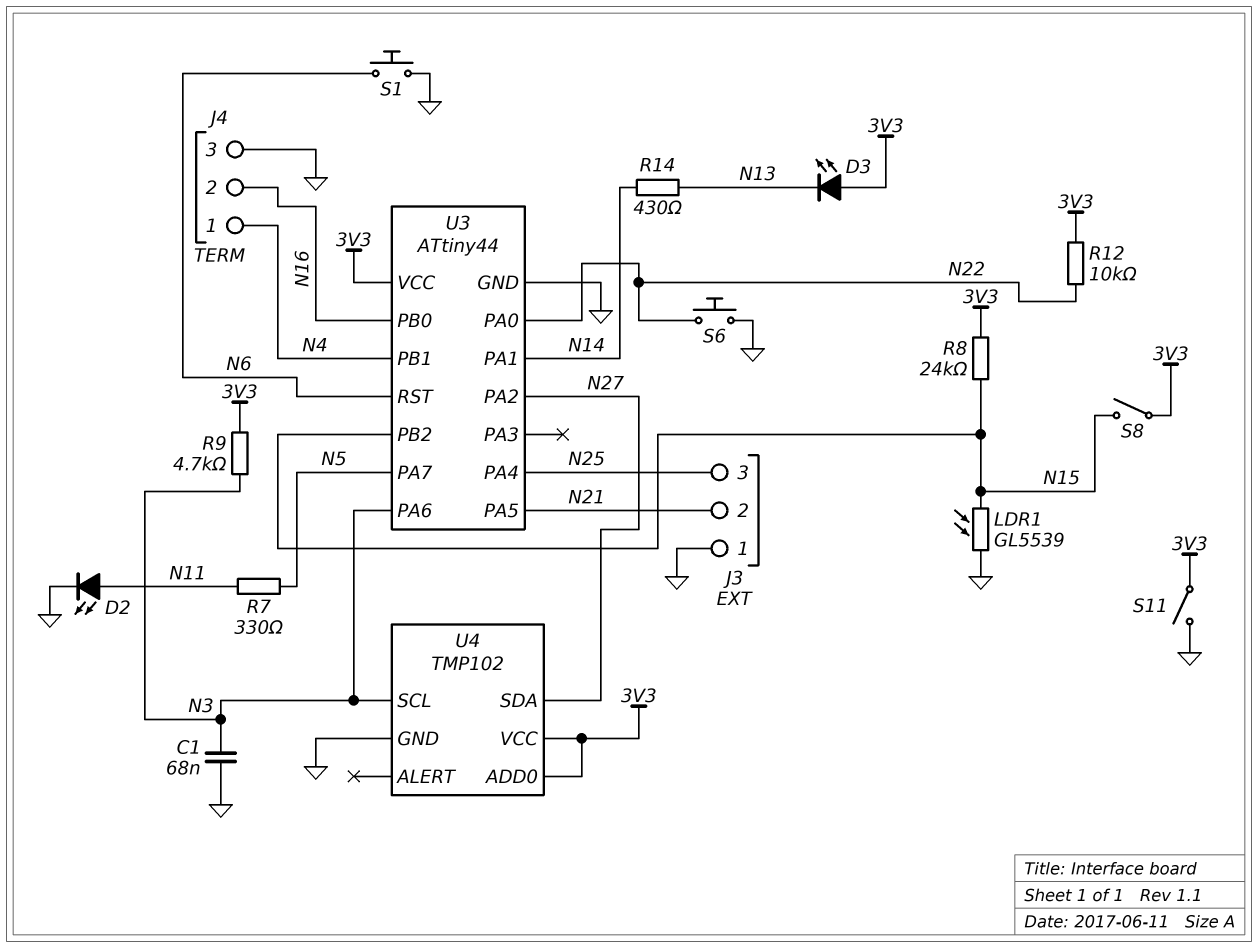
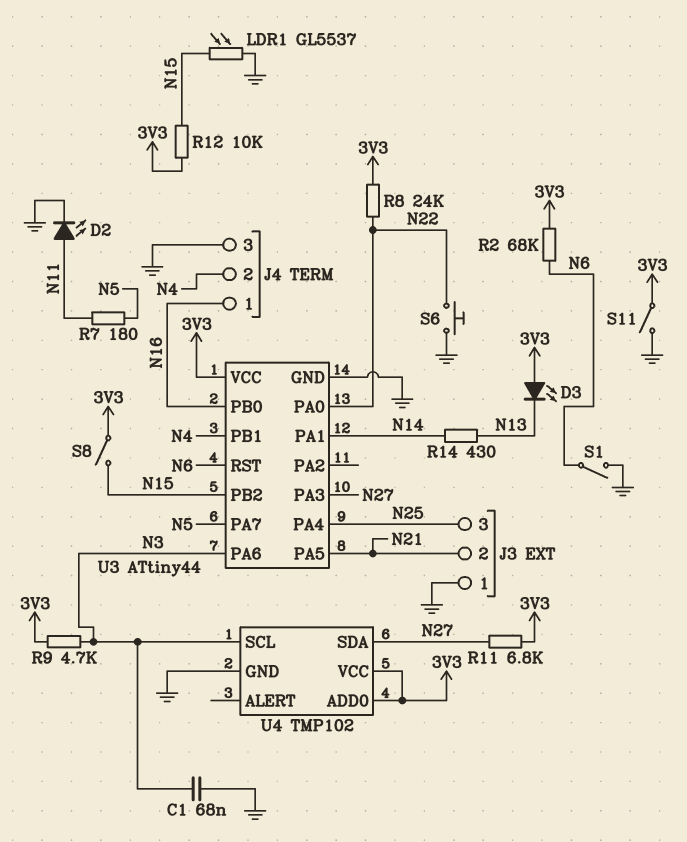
J4 pin 1: N4 -> N16
J4 pin 2: N16 -> N4
LDR1: GL5539 (GND, N15) -> GL5537 (GND, N15)
R2: none -> 68k (3V3, N6)
R7: 330 (N5, N11) -> 180 (N5, N11)
R8: 24k (3V3, N15) -> 24k (3V3, N22)
R11: none -> 6.8k (3V3, N27)
R12: 10k (3V3, N22) -> 10k (3V3, N15)
S1: button (GND, N6) -> switch (GND, N6)
U3 pin PA2: N27 -> none
U3 pin PA3: none -> N27

